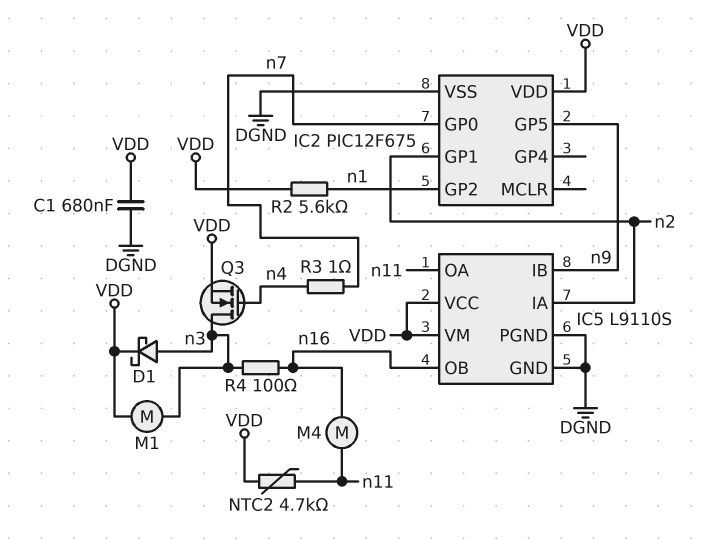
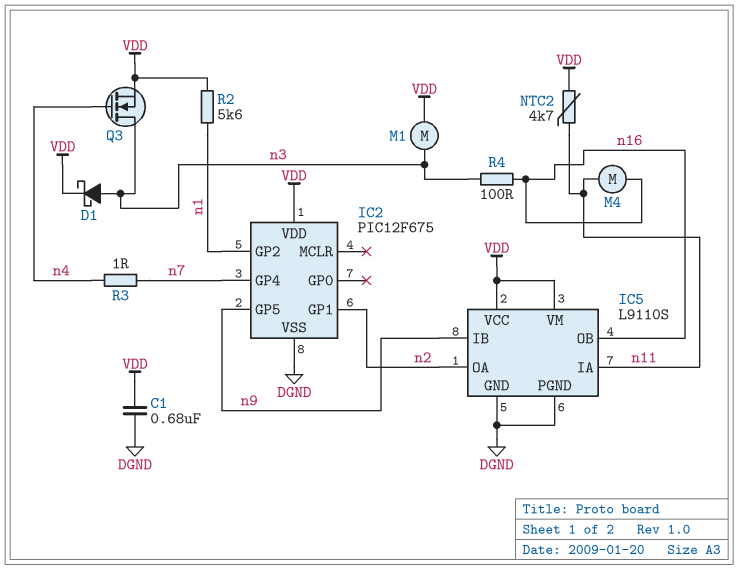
IC2 pin GP0: n7 -> none
IC2 pin GP4: none -> n7
IC5 pin IA: n2 -> n11
IC5 pin OA: n11 -> n2

